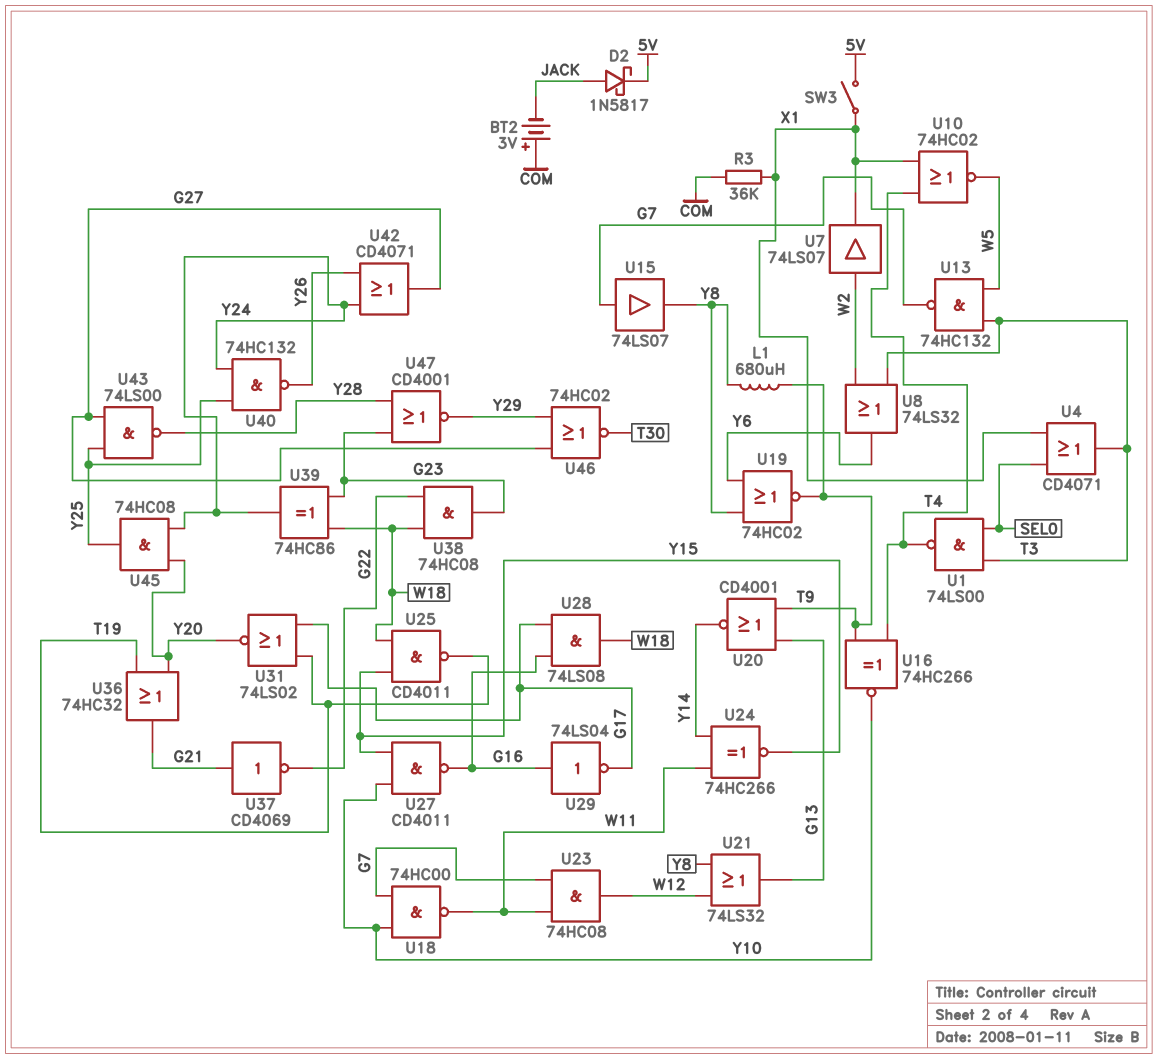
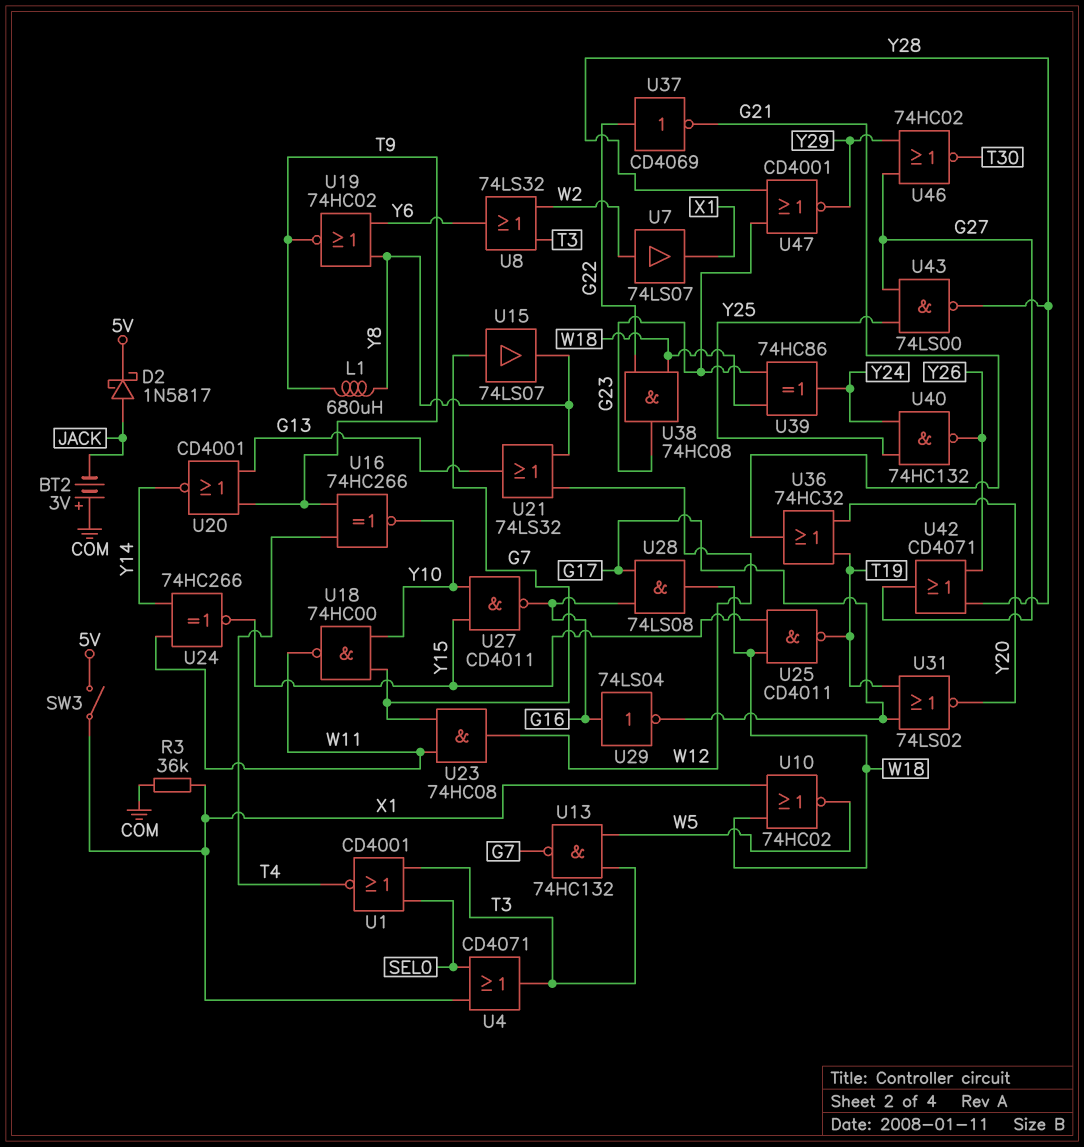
U1: NAND 74LS00 (in SEL0, in T3, out T4) -> NOR CD4001 (in SEL0, in T3, out T4)
U10: NOR 74HC02 (in T4, in X1, out W5) -> NOR 74HC02 (in W18, in X1, out W5)
U37: NOT CD4069 (in G21, out G22) -> NOT CD4069 (in G22, out G21)
U42: OR CD4071 (in Y24, in Y26, out G27) -> OR CD4071 (in Y26, in Y28, out G27)
U45: AND 74HC08 (in Y20, in Y24, out Y25) -> none

